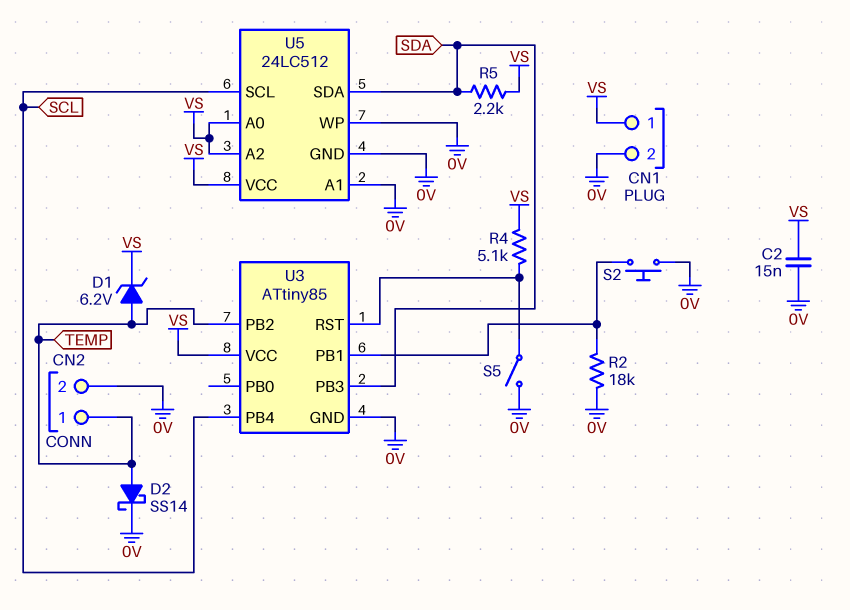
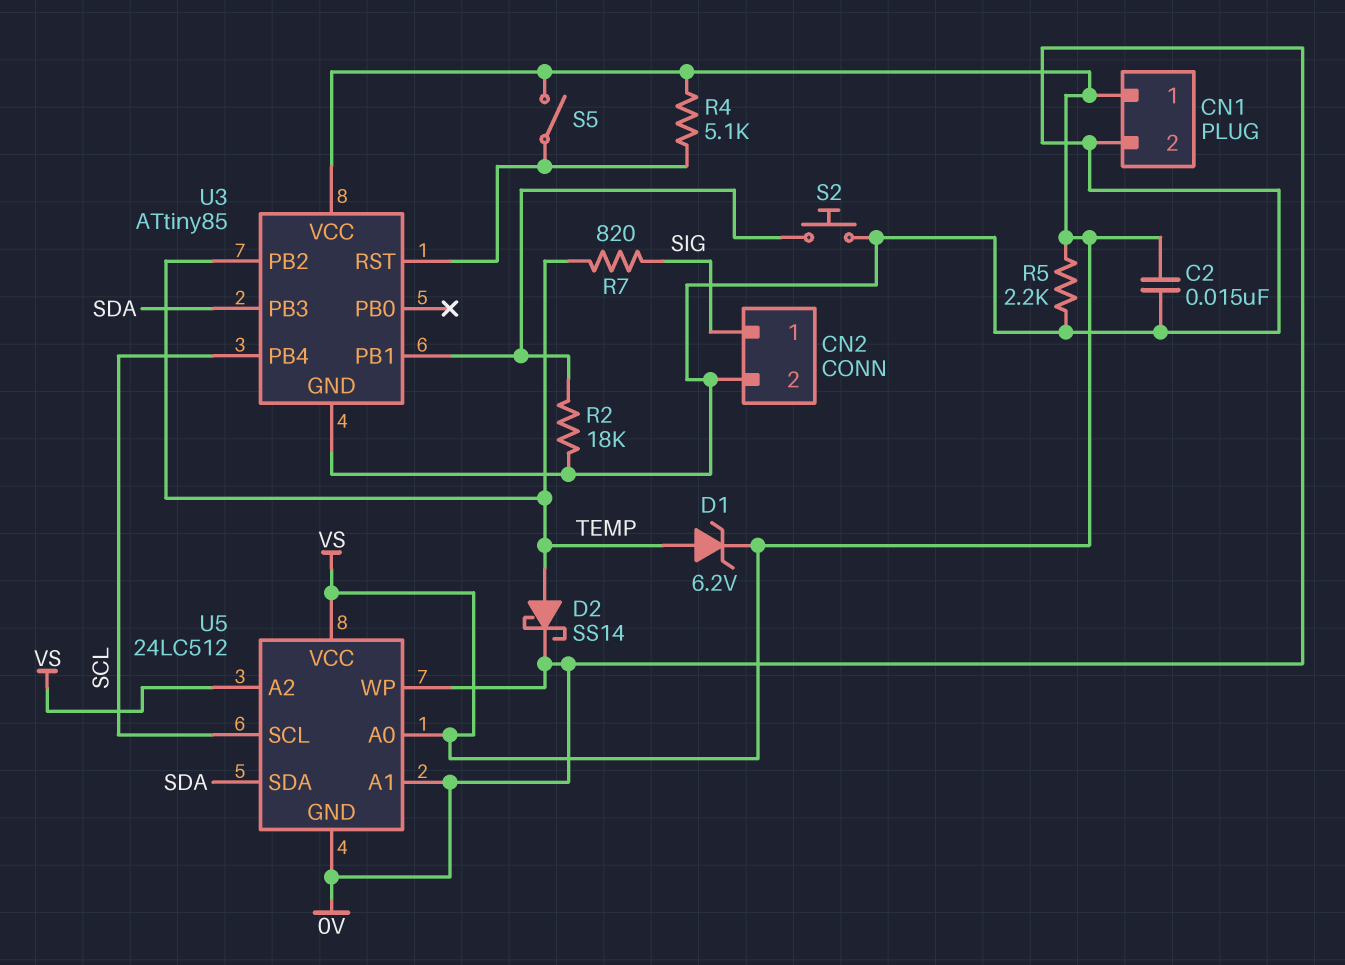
CN2 pin 1: TEMP -> SIG
R5: 2.2k (SDA, VS) -> 2.2k (0V, VS)
R7: none -> 820 (SIG, TEMP)
S5: switch (0V, U3/RST) -> switch (U3/RST, VS)

